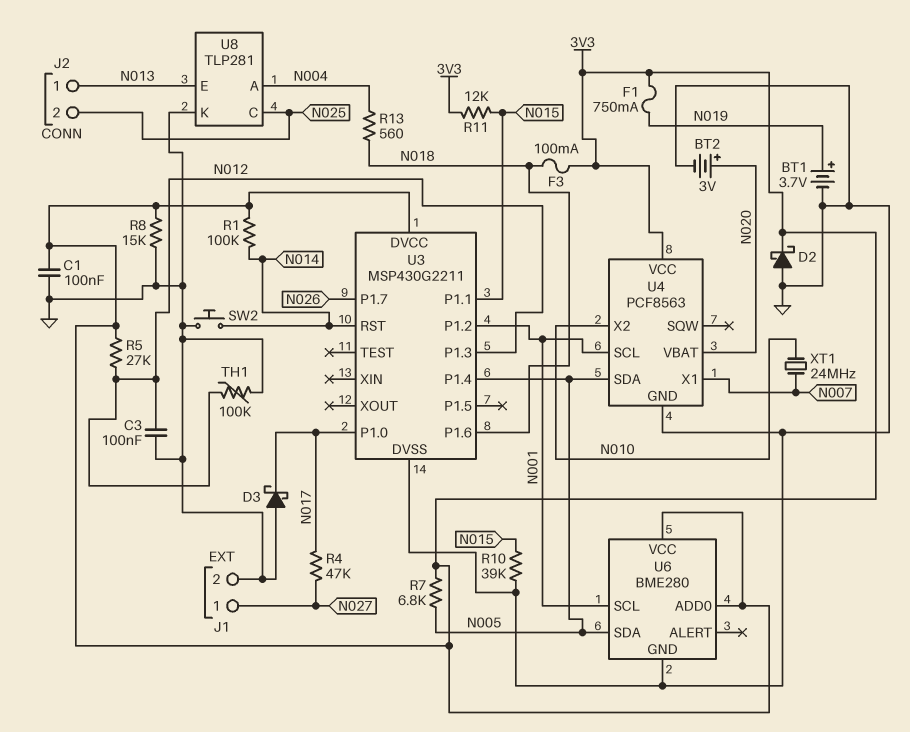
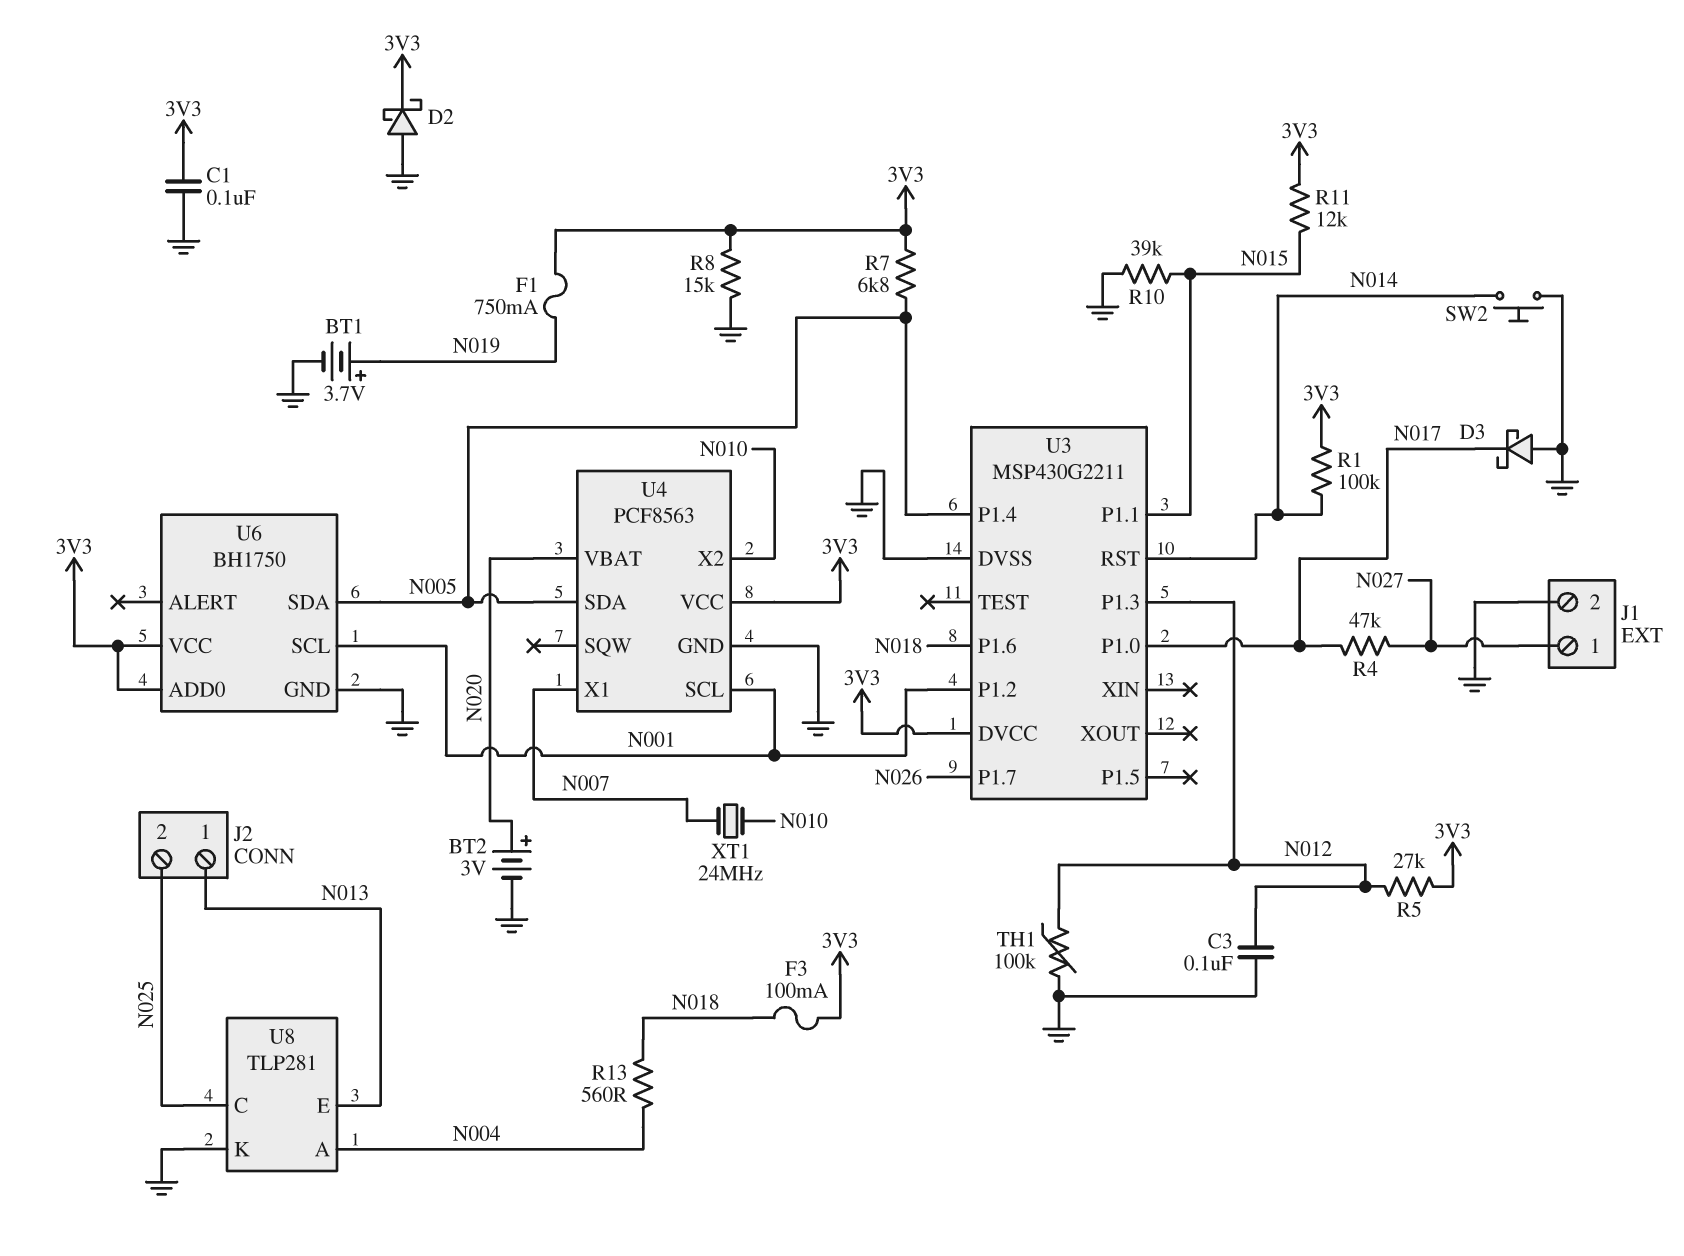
U6: BME280 -> BH1750

